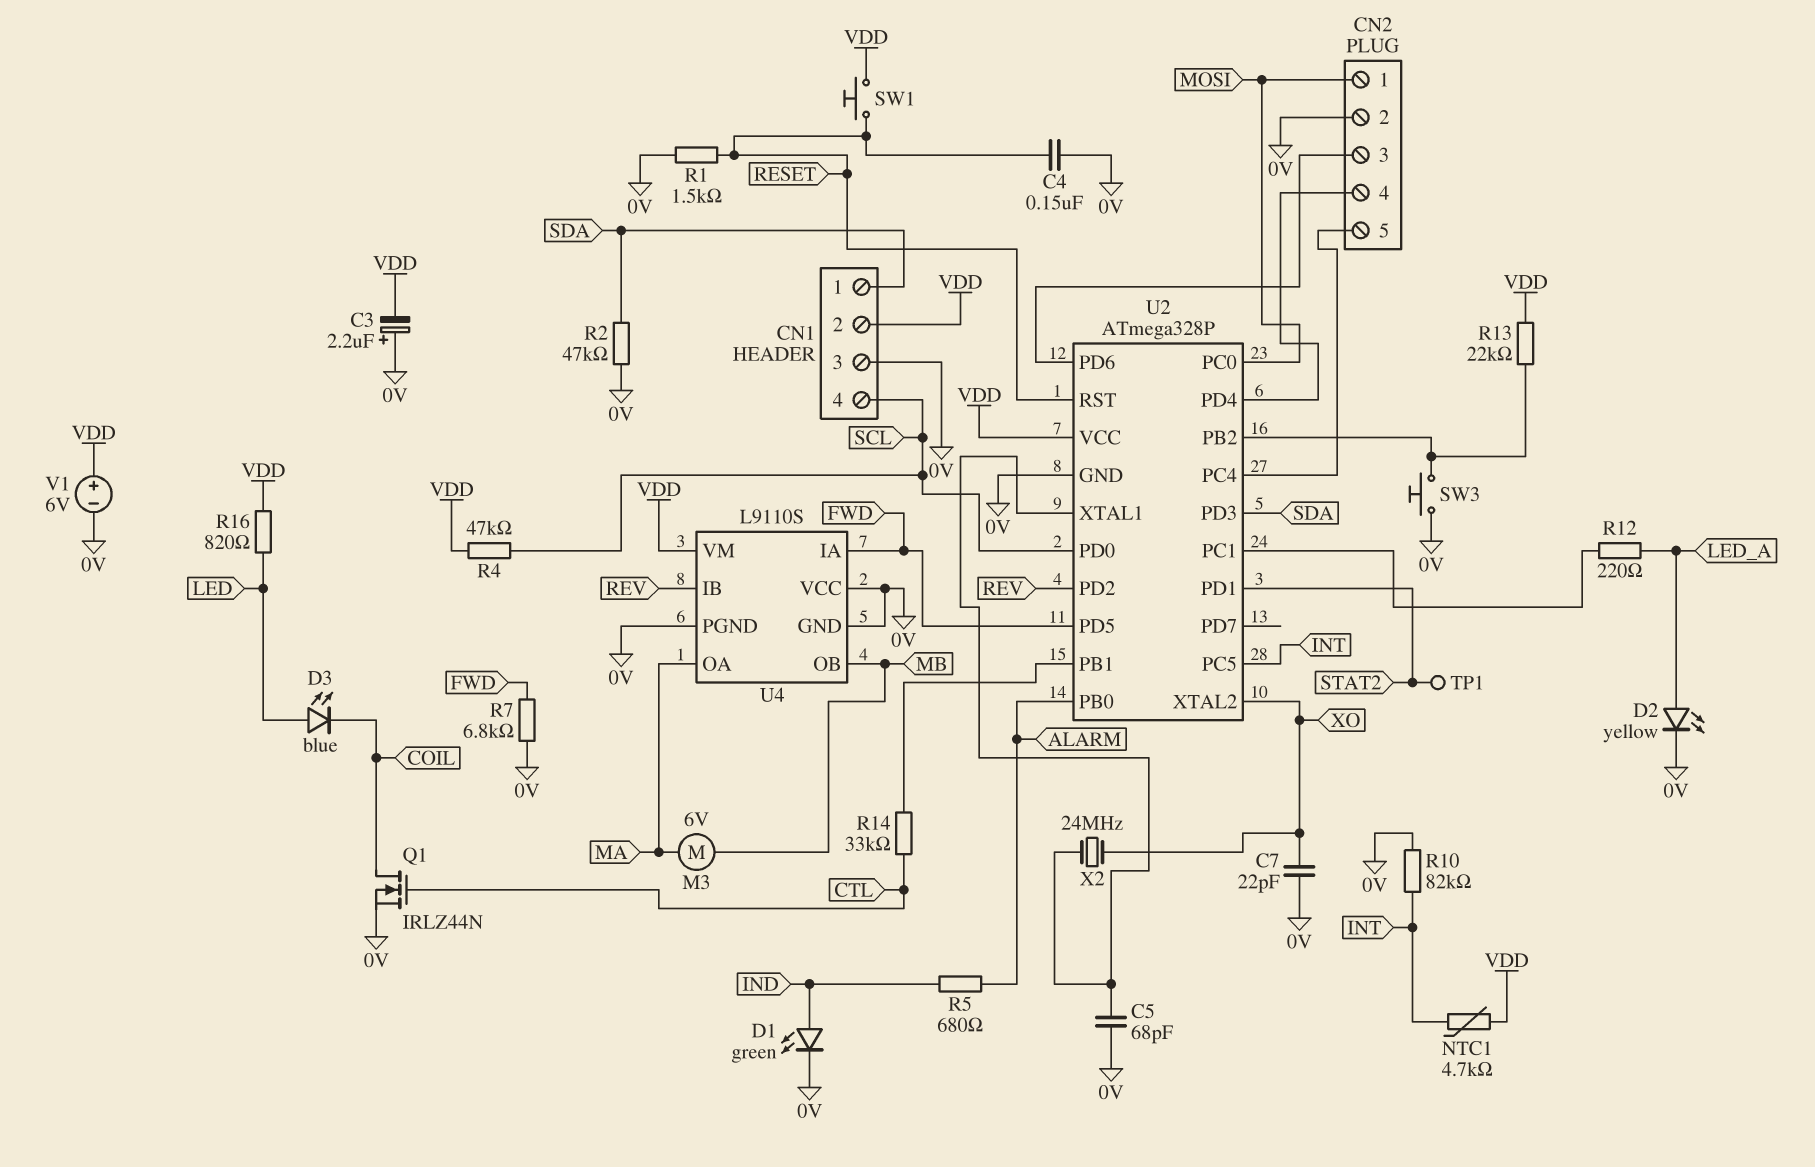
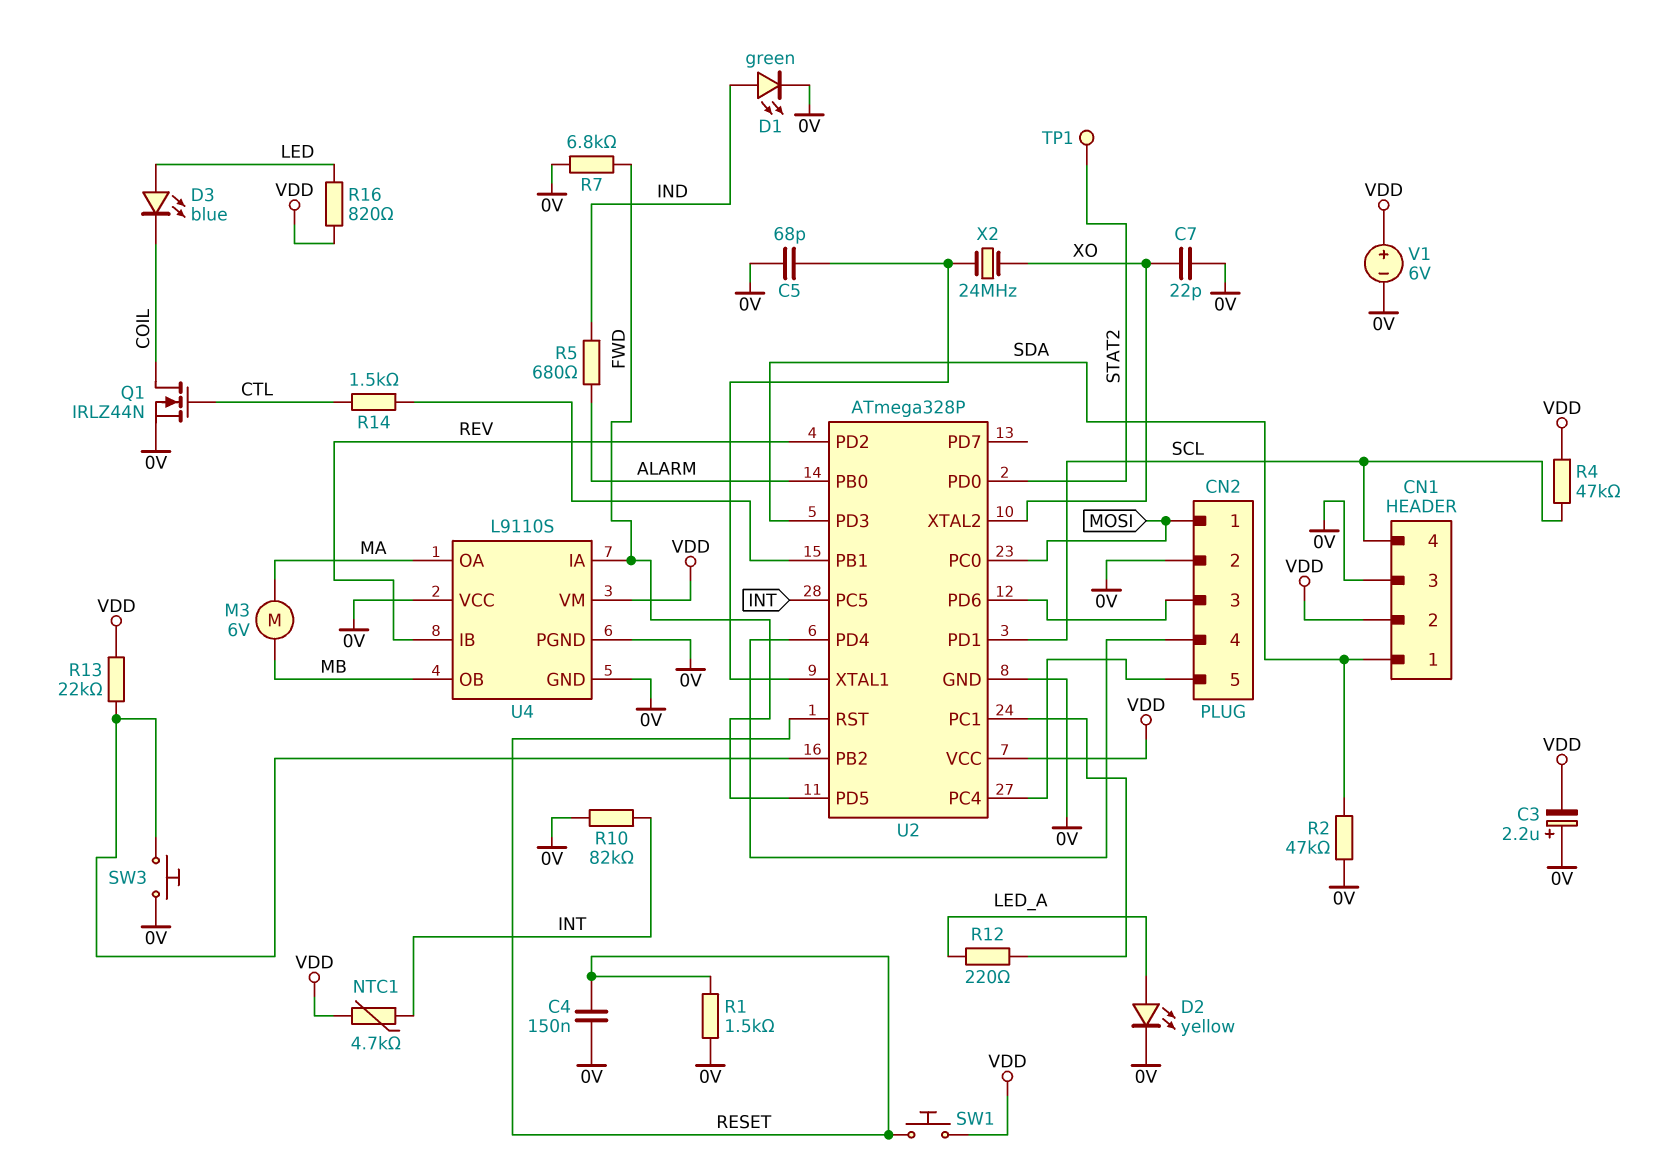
R14: 33k (CTL, U2/PB1) -> 1.5k (CTL, U2/PB1)
U2 pin PD0: SCL -> STAT2
U2 pin PD1: STAT2 -> SCL

